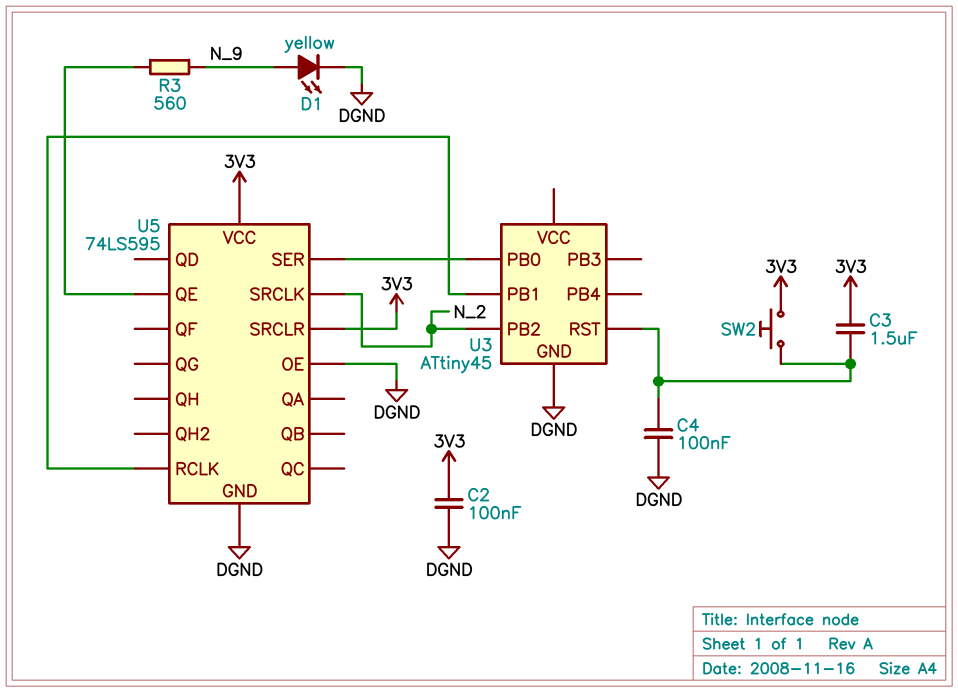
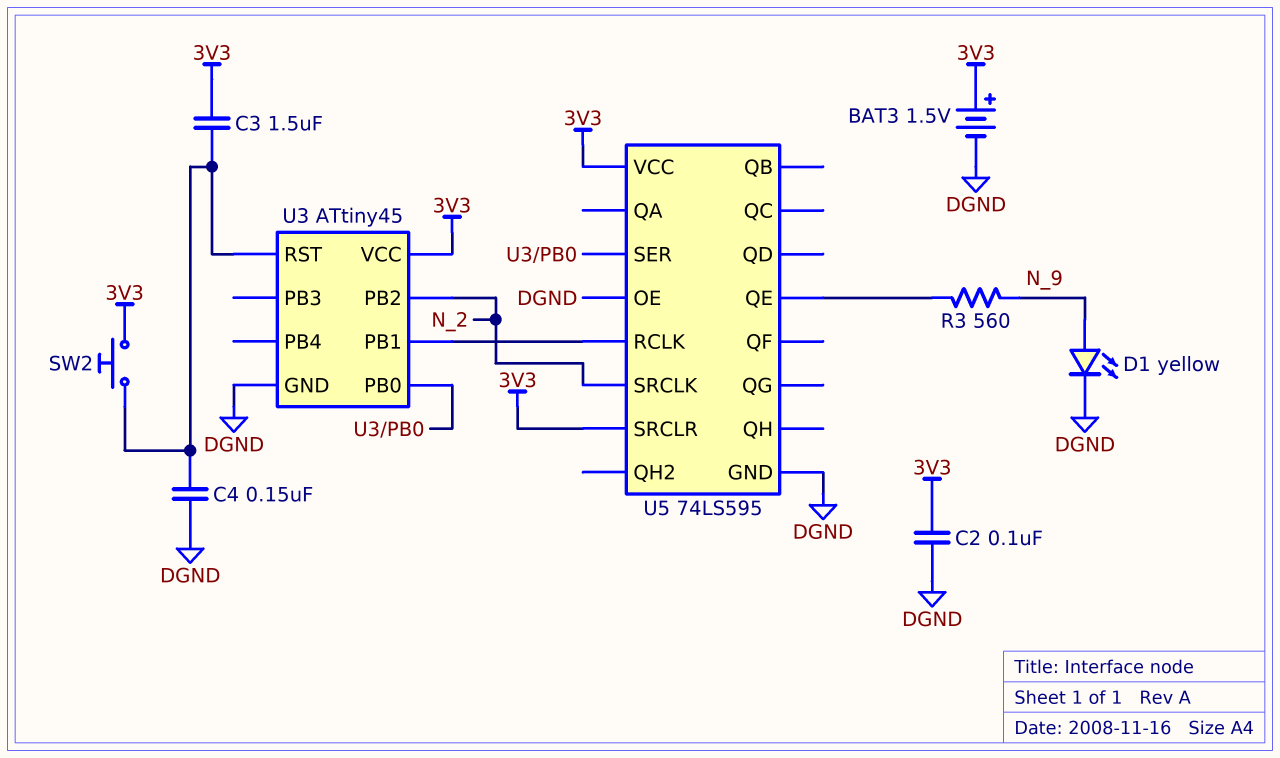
BAT3: none -> 1.5V (plus 3V3, minus DGND)
C4: 100nF (DGND, U3/RST) -> 150nF (DGND, U3/RST)
U3 pin VCC: none -> 3V3

